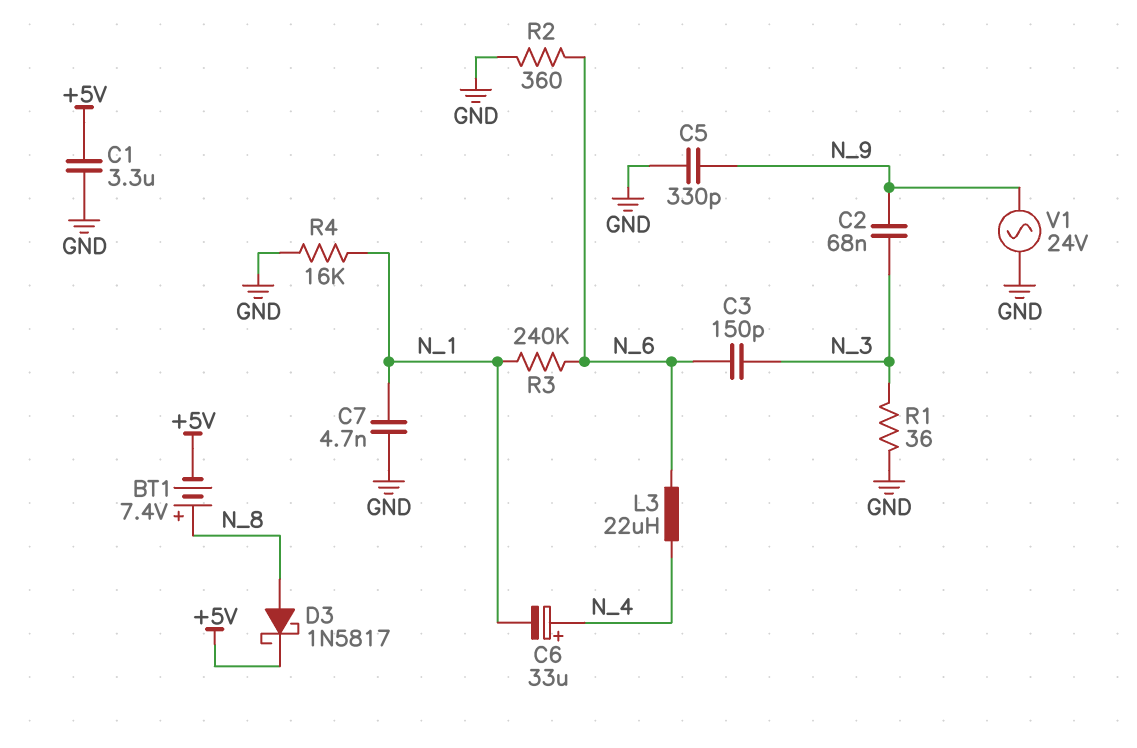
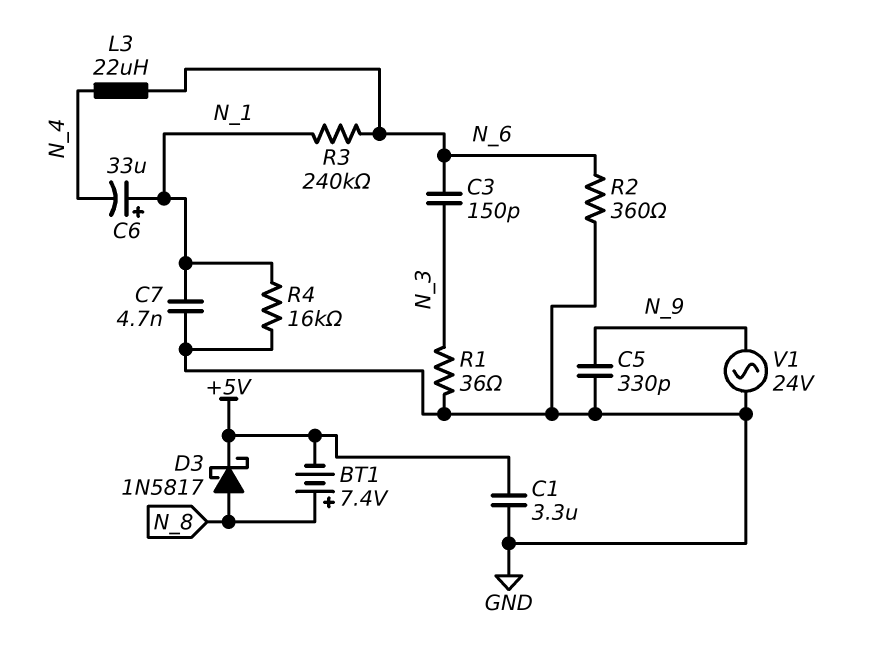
C2: 68nF (N_3, N_9) -> none
C6: 33uF (plus N_4, minus N_1) -> 33uF (plus N_1, minus N_4)

